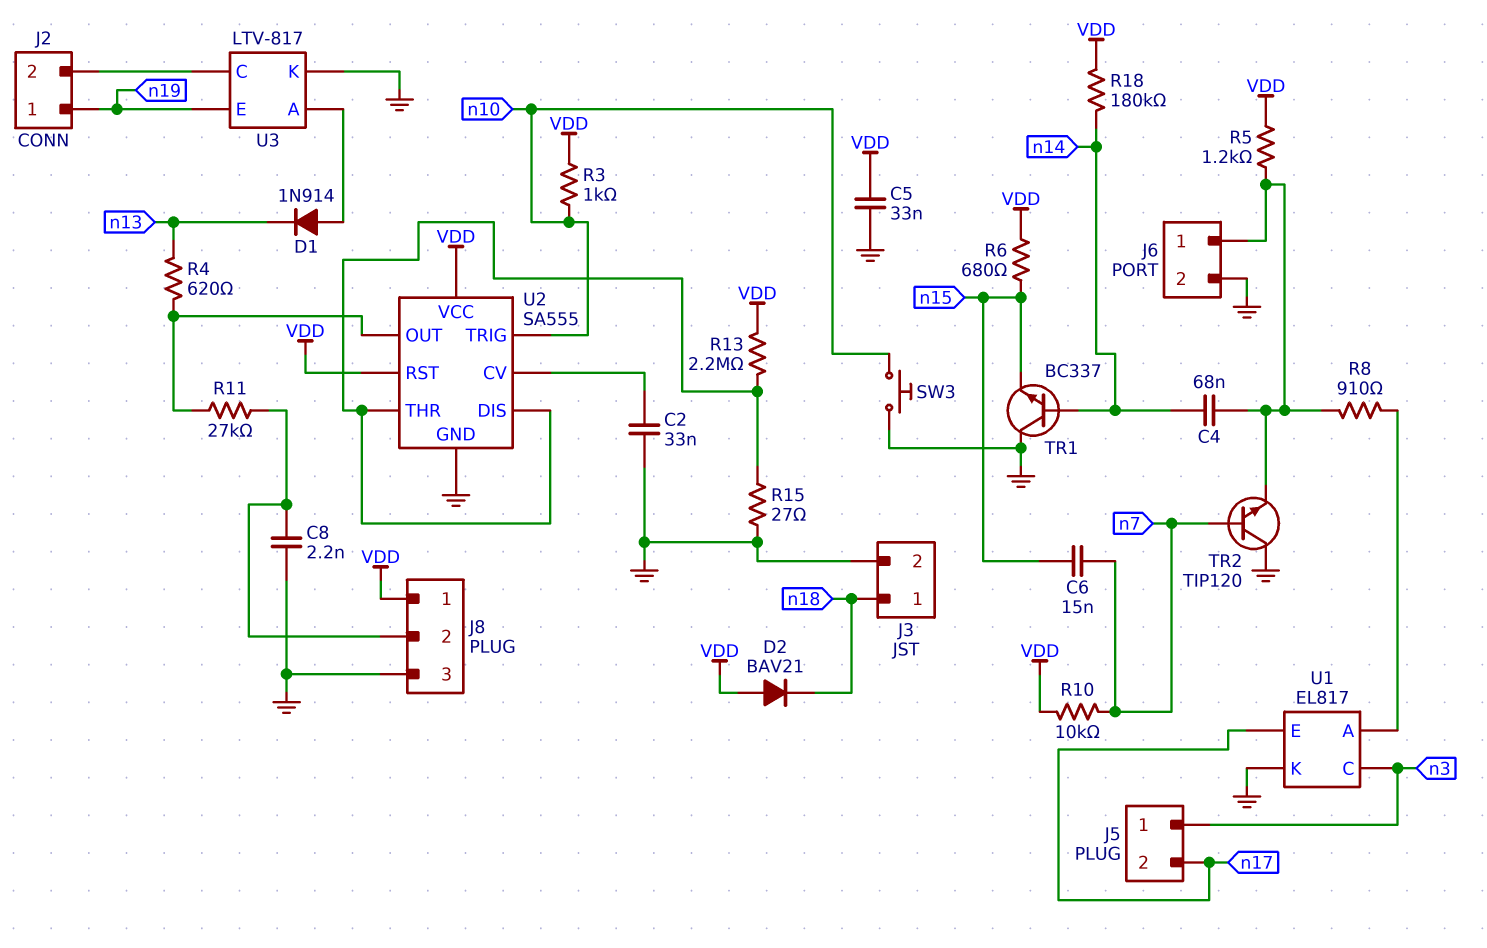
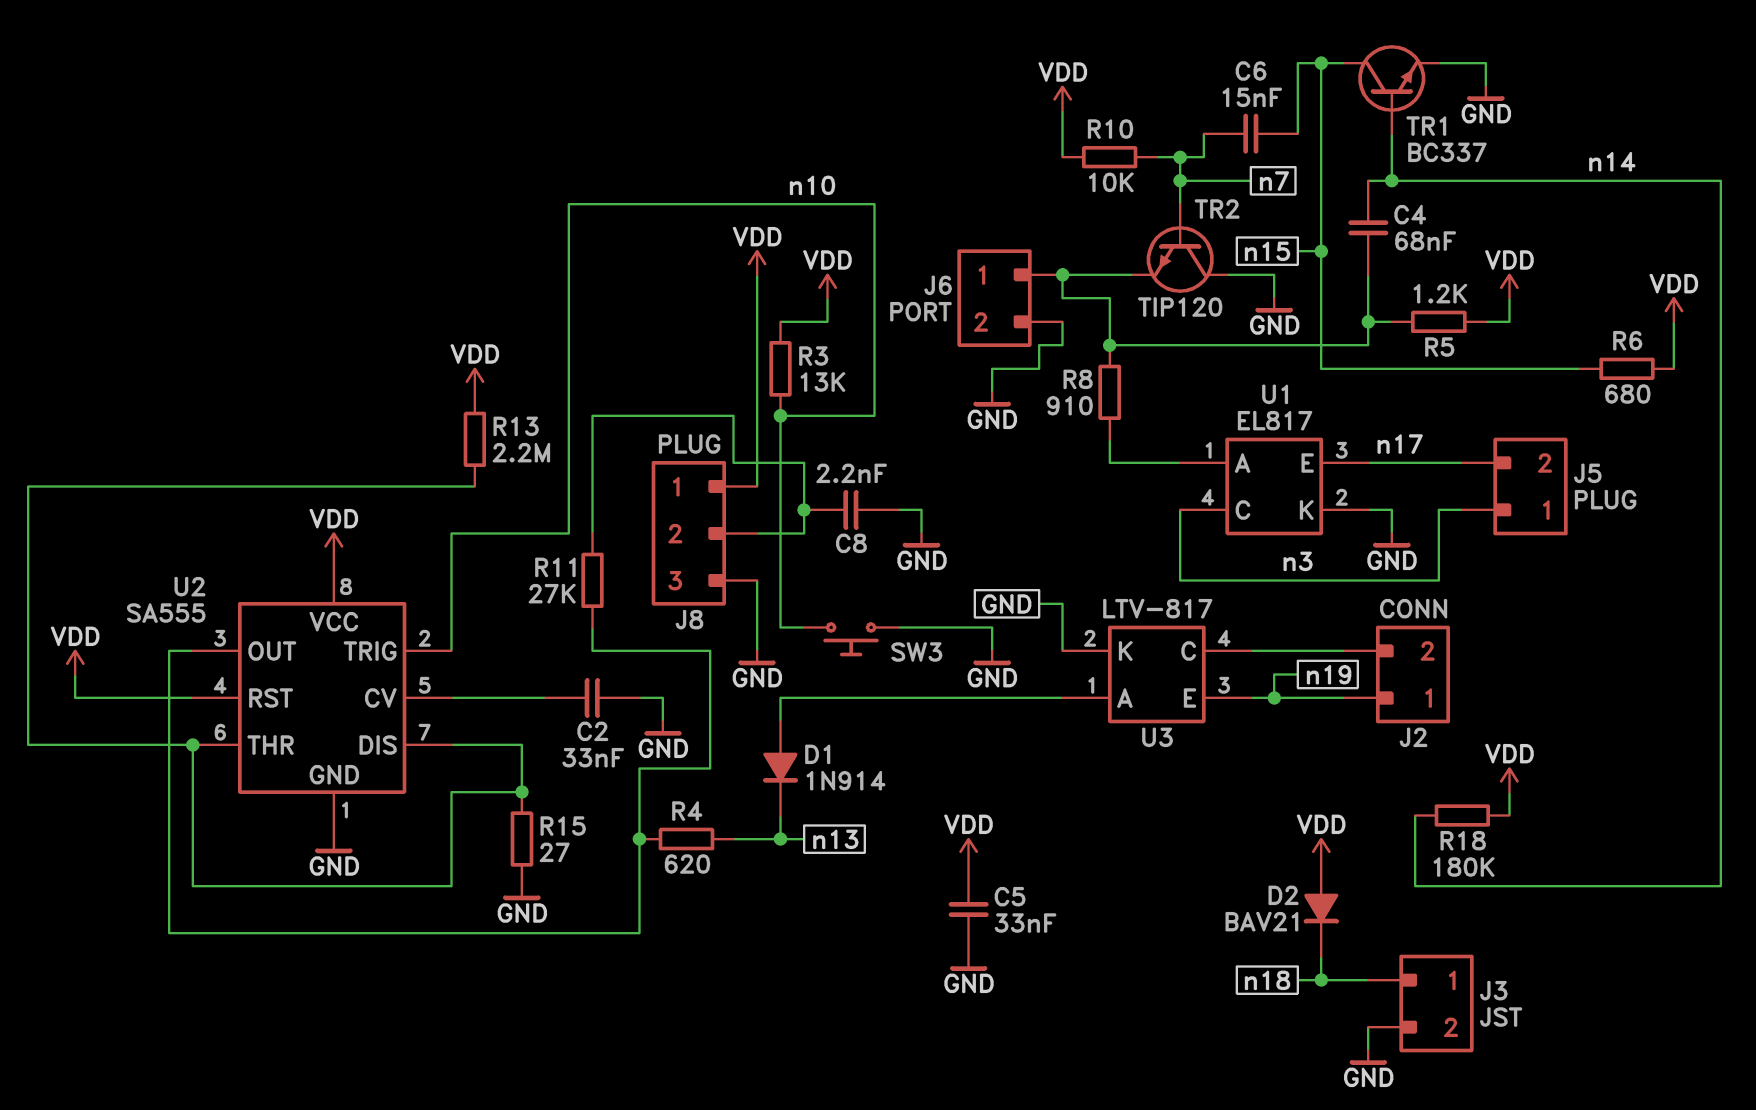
R3: 1k (VDD, n10) -> 13k (VDD, n10)
TR1: NPN BC337 (B n14, C GND, E n15) -> NPN BC337 (B n14, C n15, E GND)

